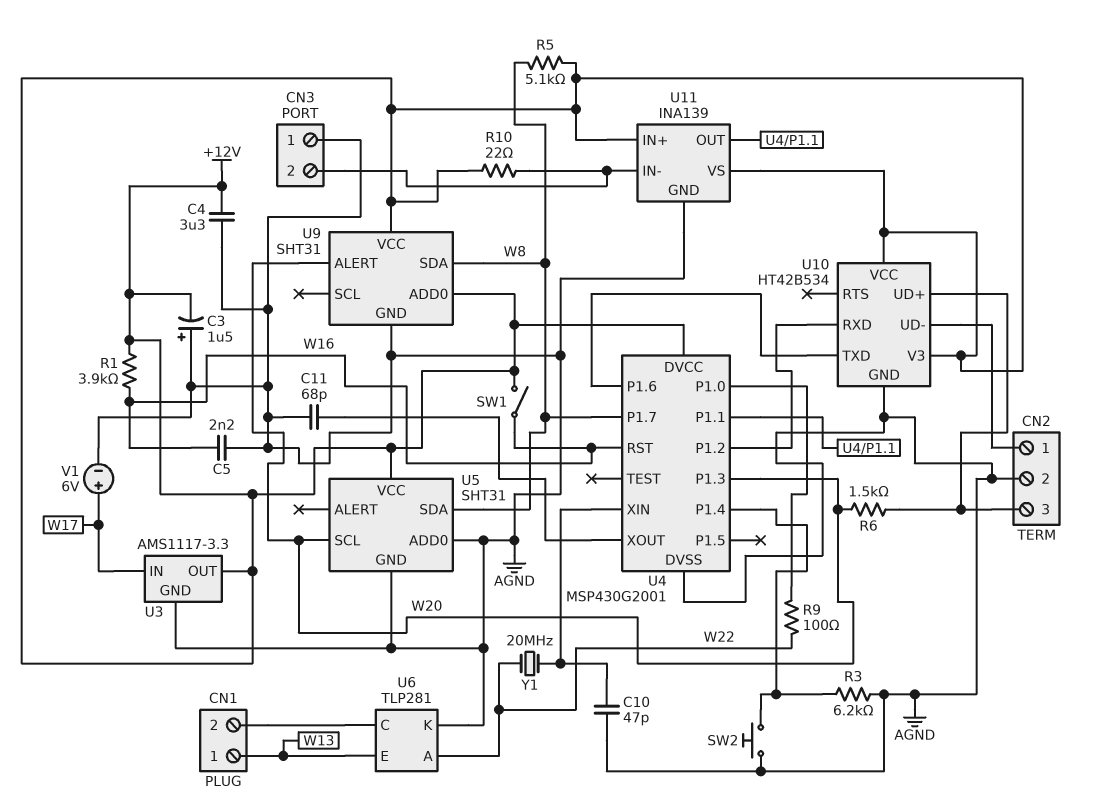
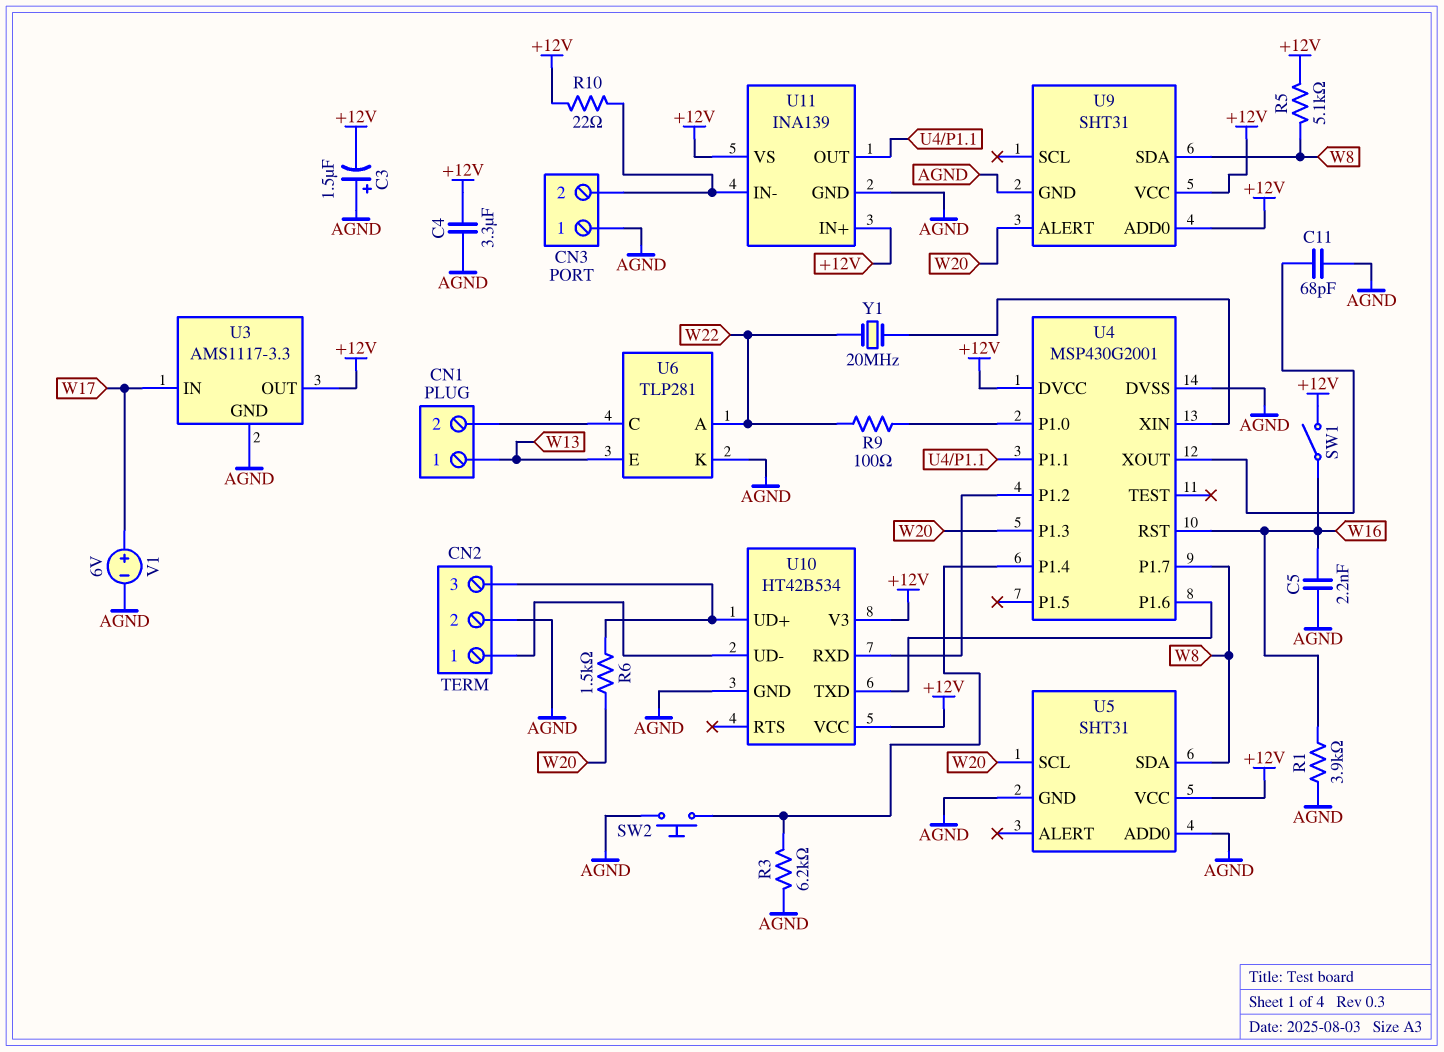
C10: 47pF (AGND, U4/XIN) -> none
R1: 3.9k (+12V, W16) -> 3.9k (AGND, W16)

